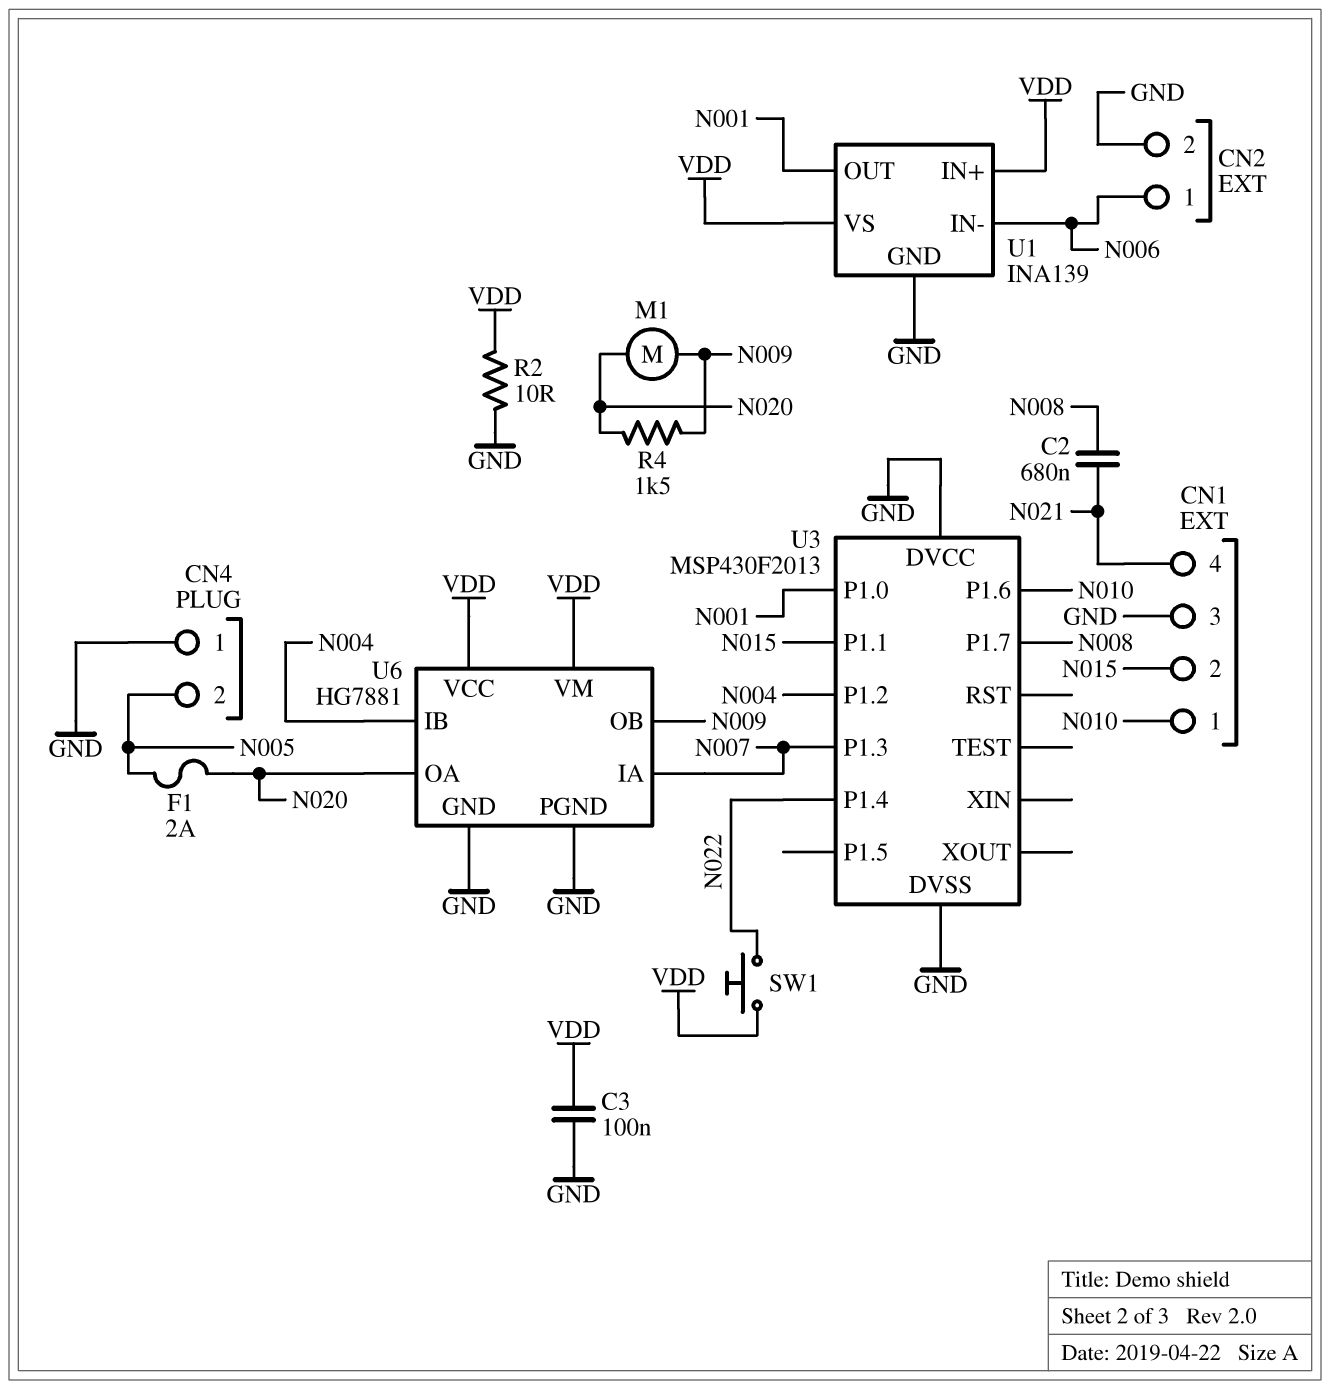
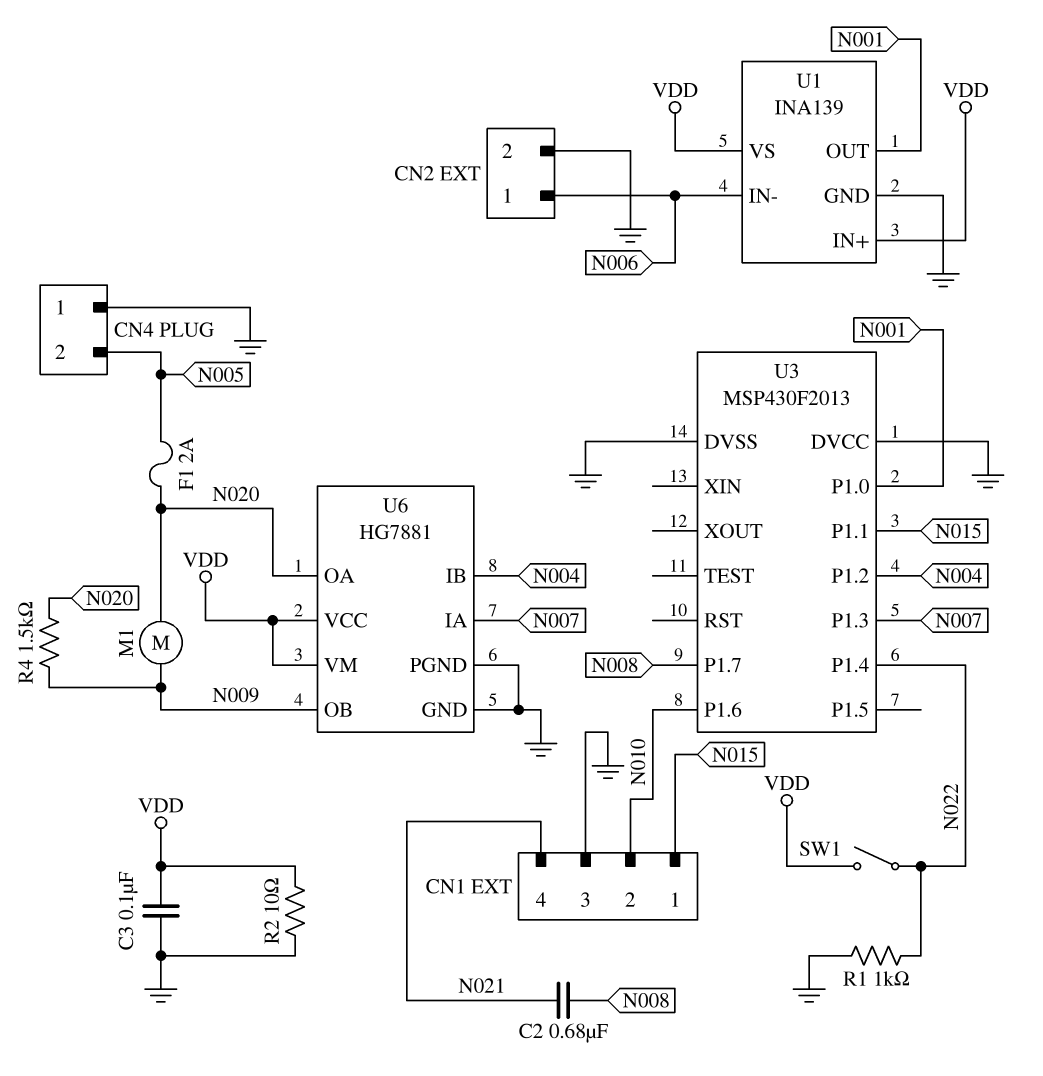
CN1 pin 1: N010 -> N015
CN1 pin 2: N015 -> N010
R1: none -> 1k (GND, N022)
SW1: button (N022, VDD) -> switch (N022, VDD)

